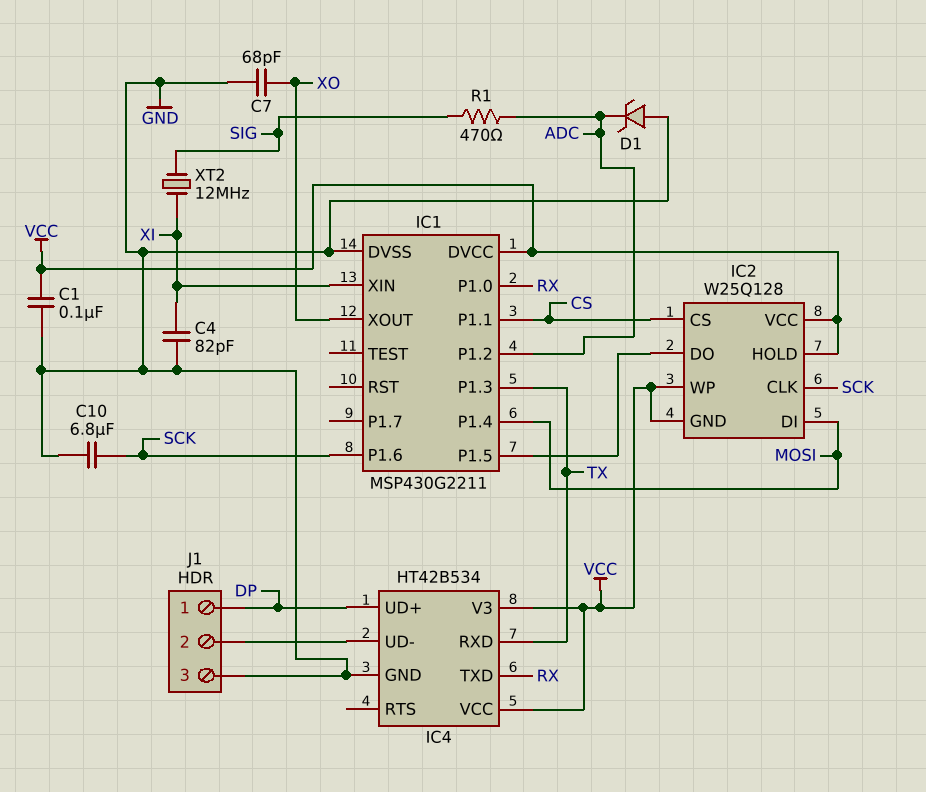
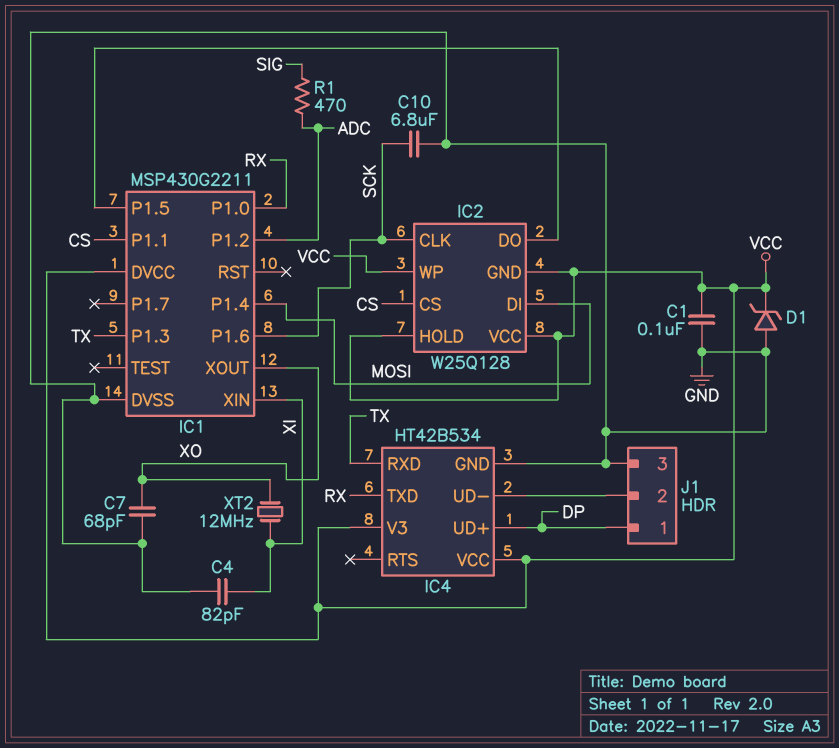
D1: zener (A GND, K ADC) -> zener (A GND, K VCC)
XT2: 12MHz (SIG, XI) -> 12MHz (XI, XO)

